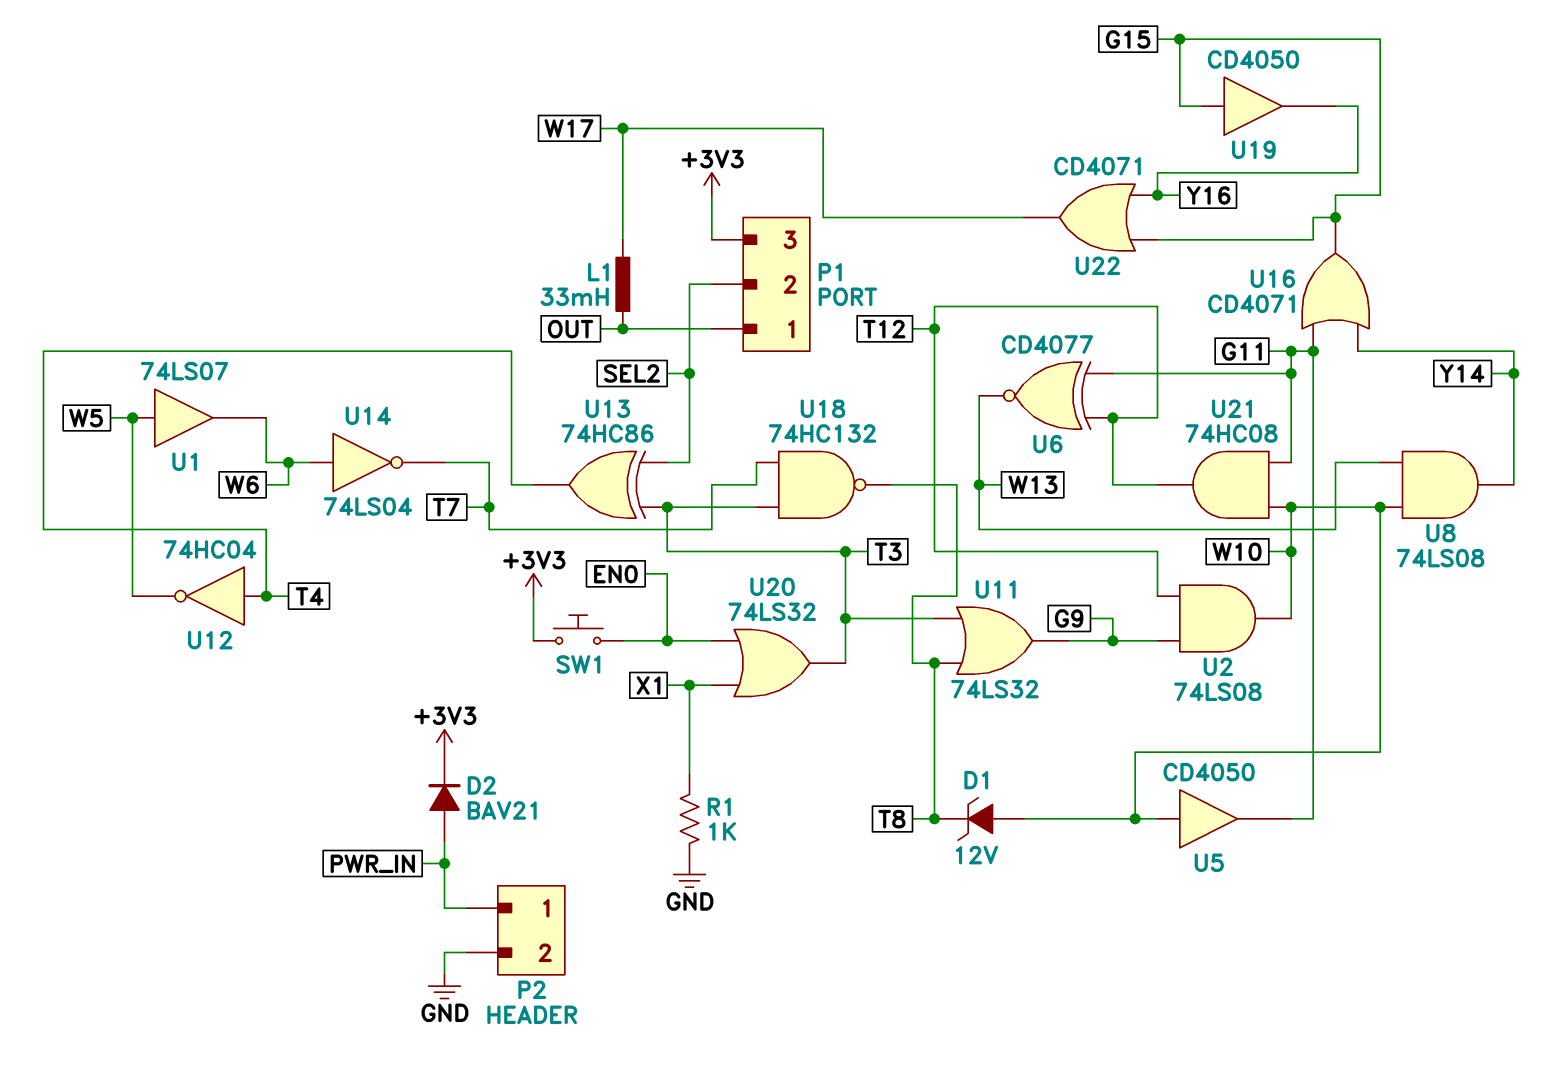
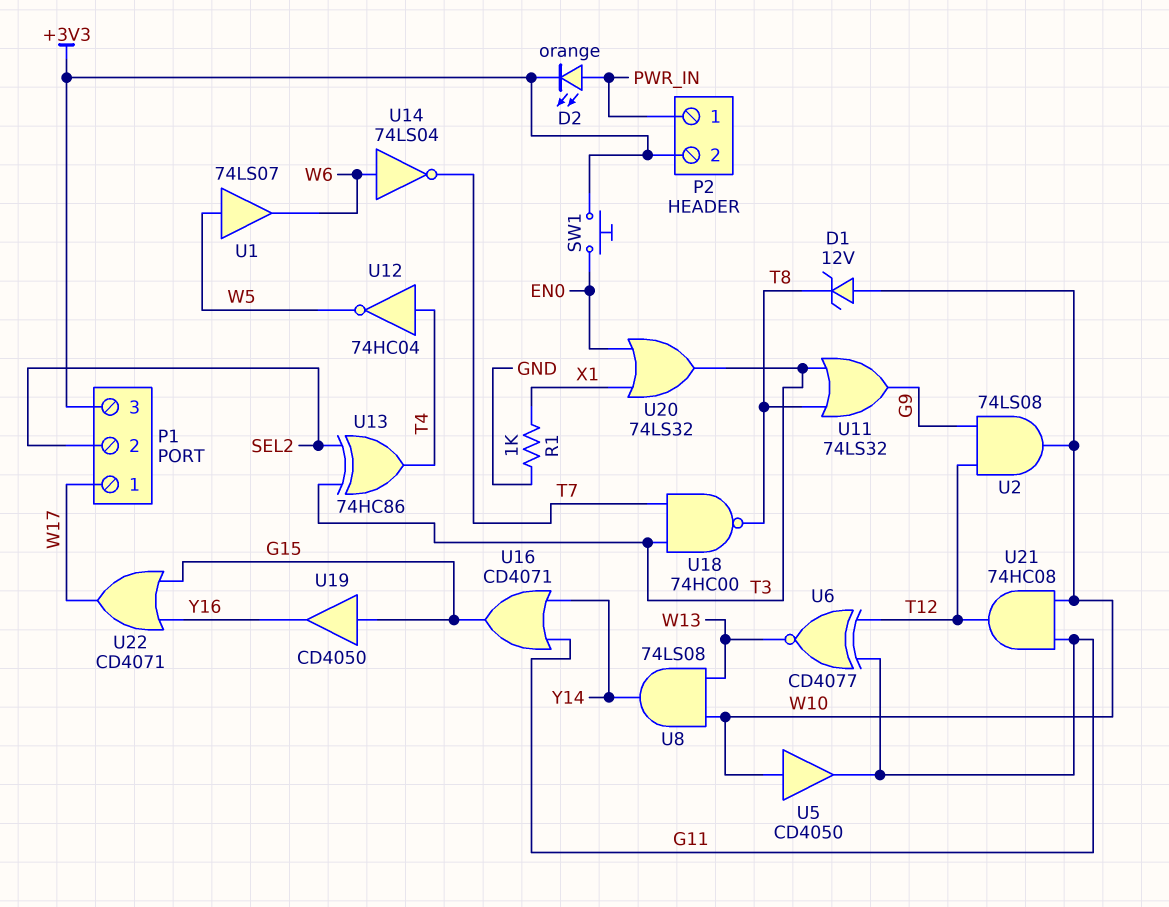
D2: diode BAV21 (A PWR_IN, K +3V3) -> LED orange (A PWR_IN, K +3V3)
L1: 33mH (OUT, W17) -> none
P1 pin 1: OUT -> W17
P2 pin 2: GND -> +3V3
U18: NAND 74HC132 (in T3, in T7, out T8) -> NAND 74HC00 (in T3, in T7, out T8)

